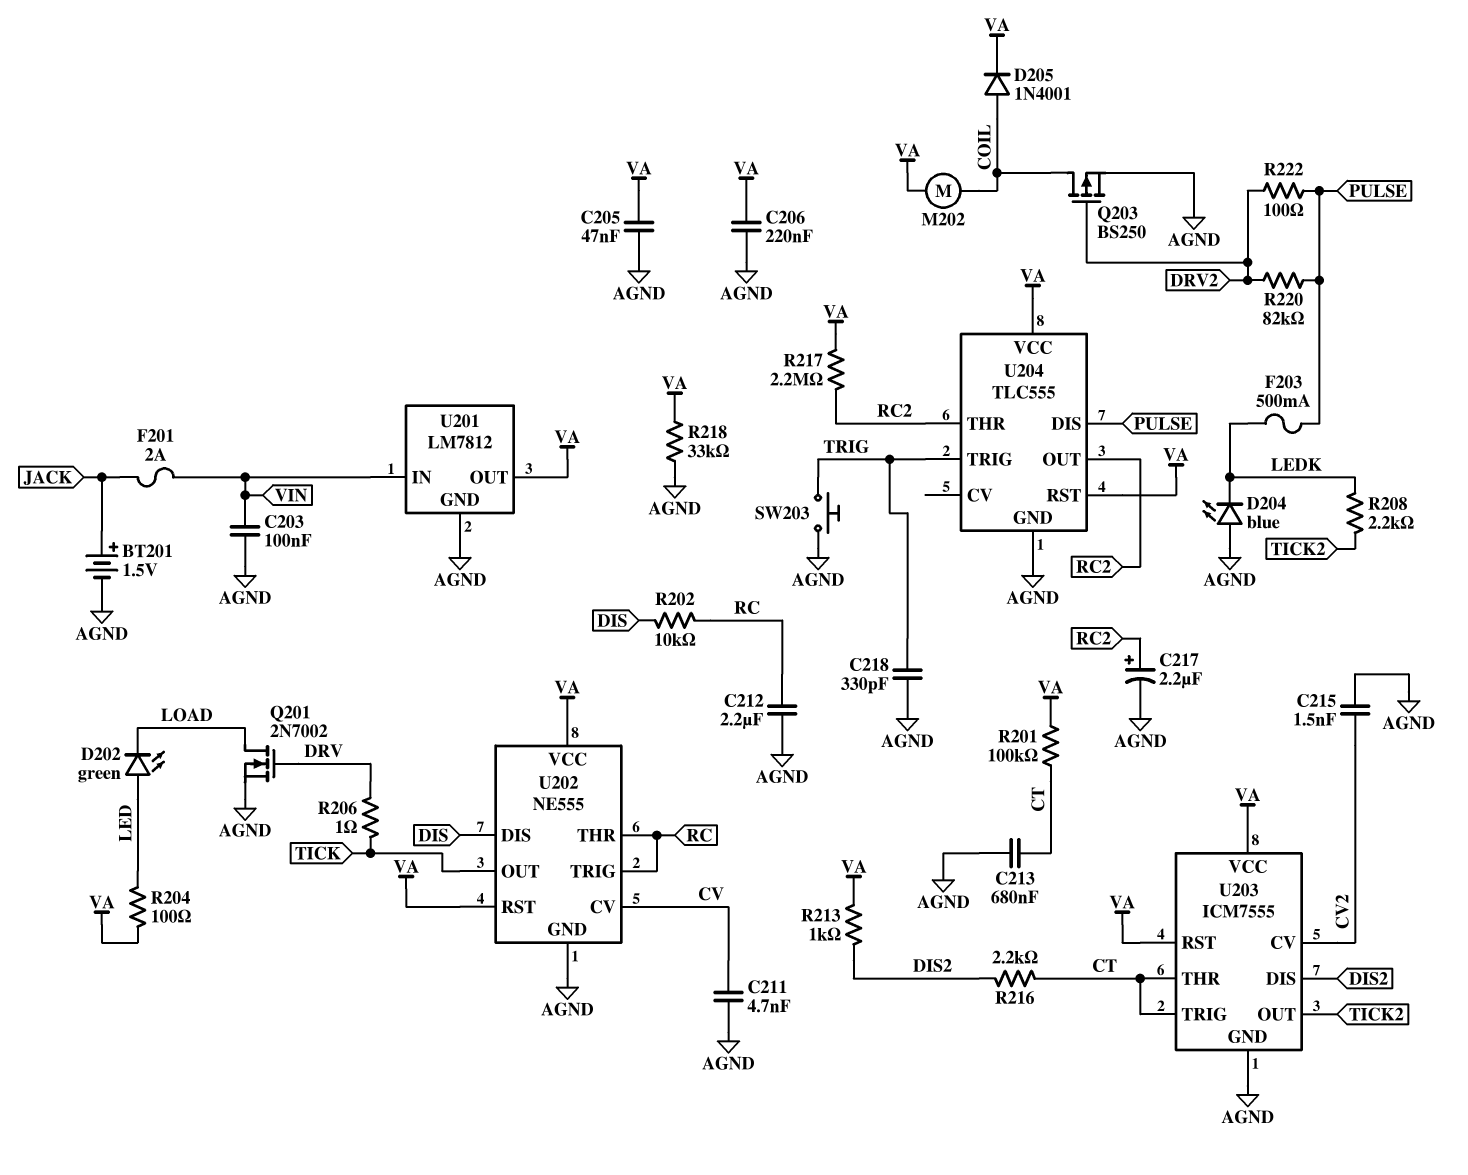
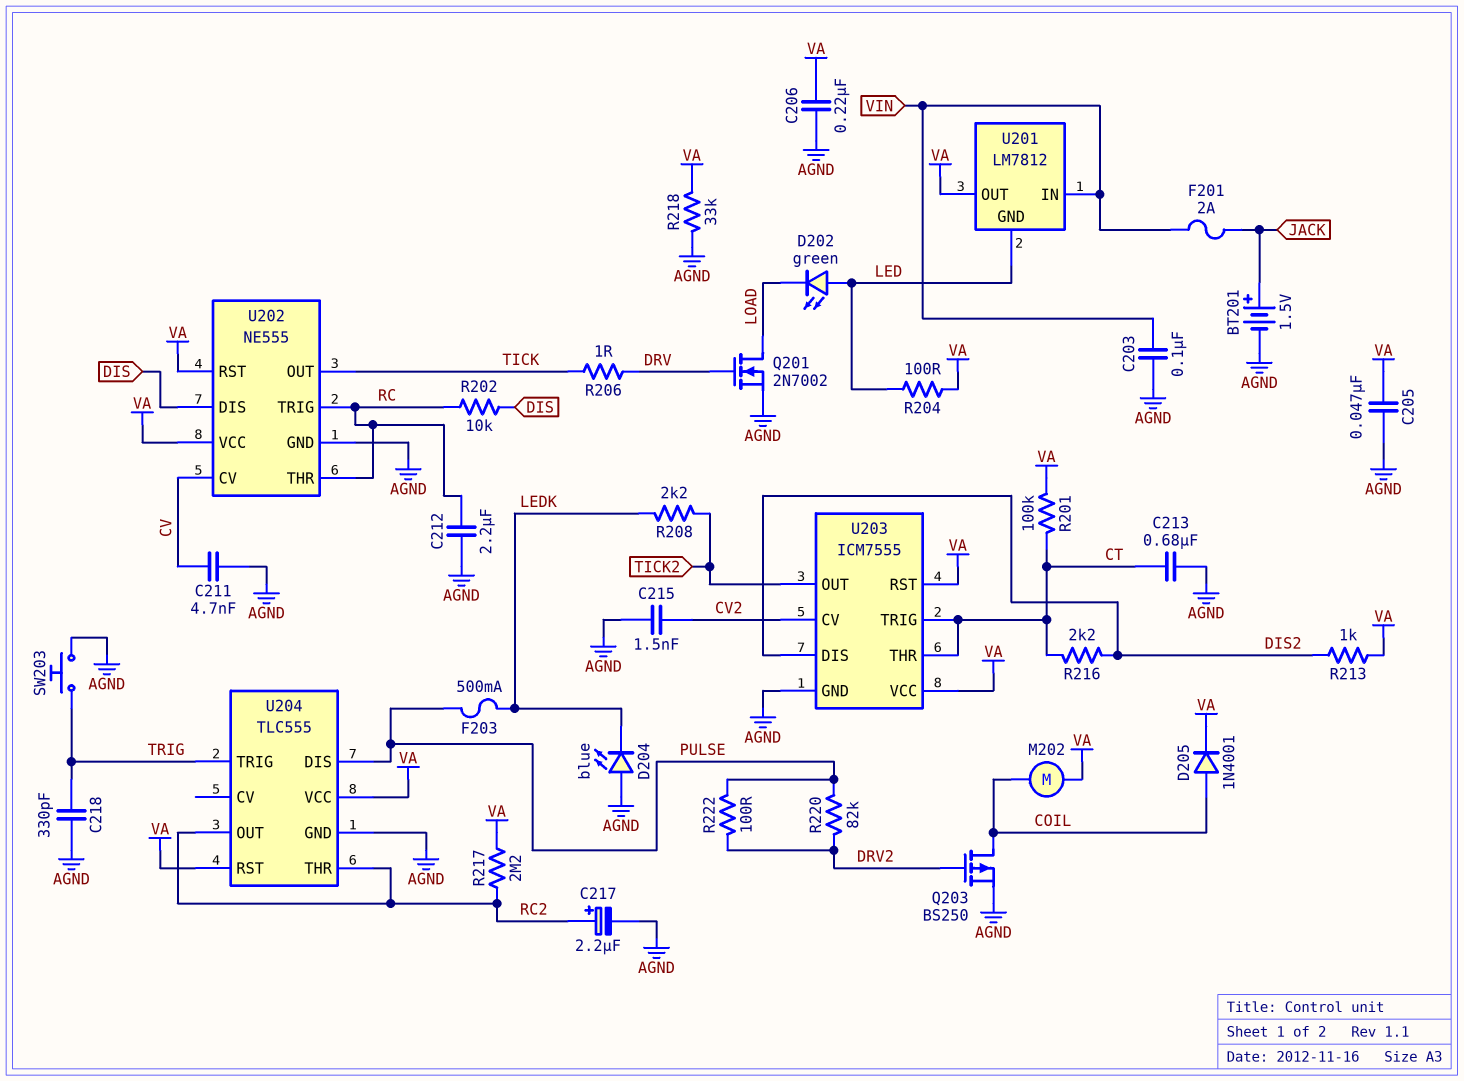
U201 pin GND: AGND -> LED

